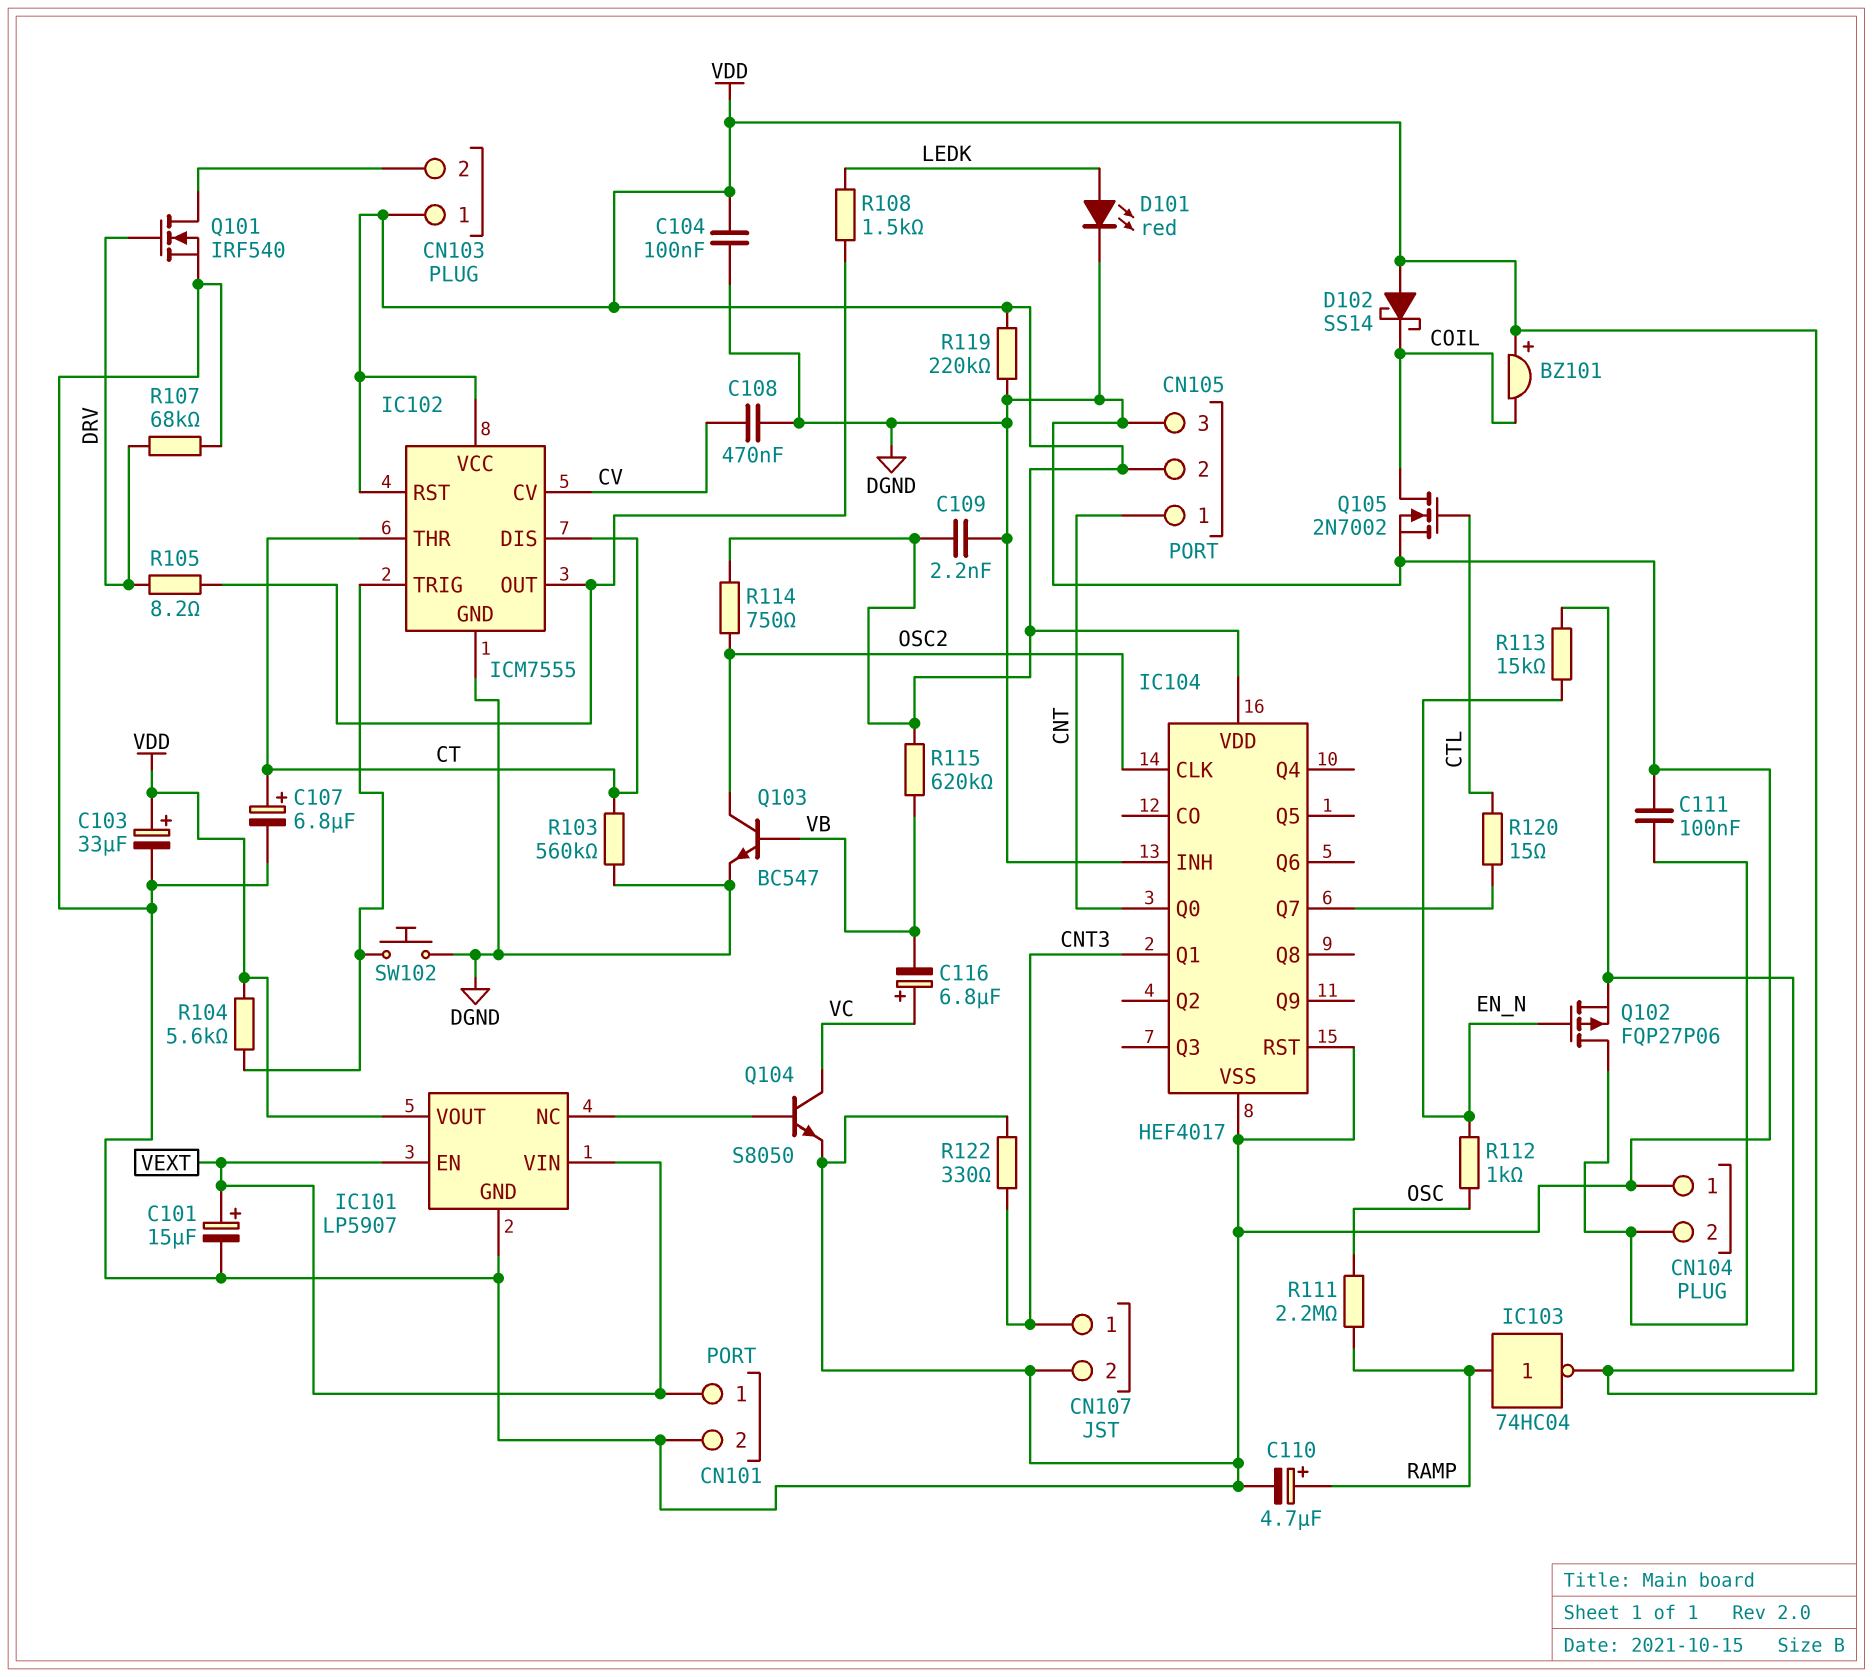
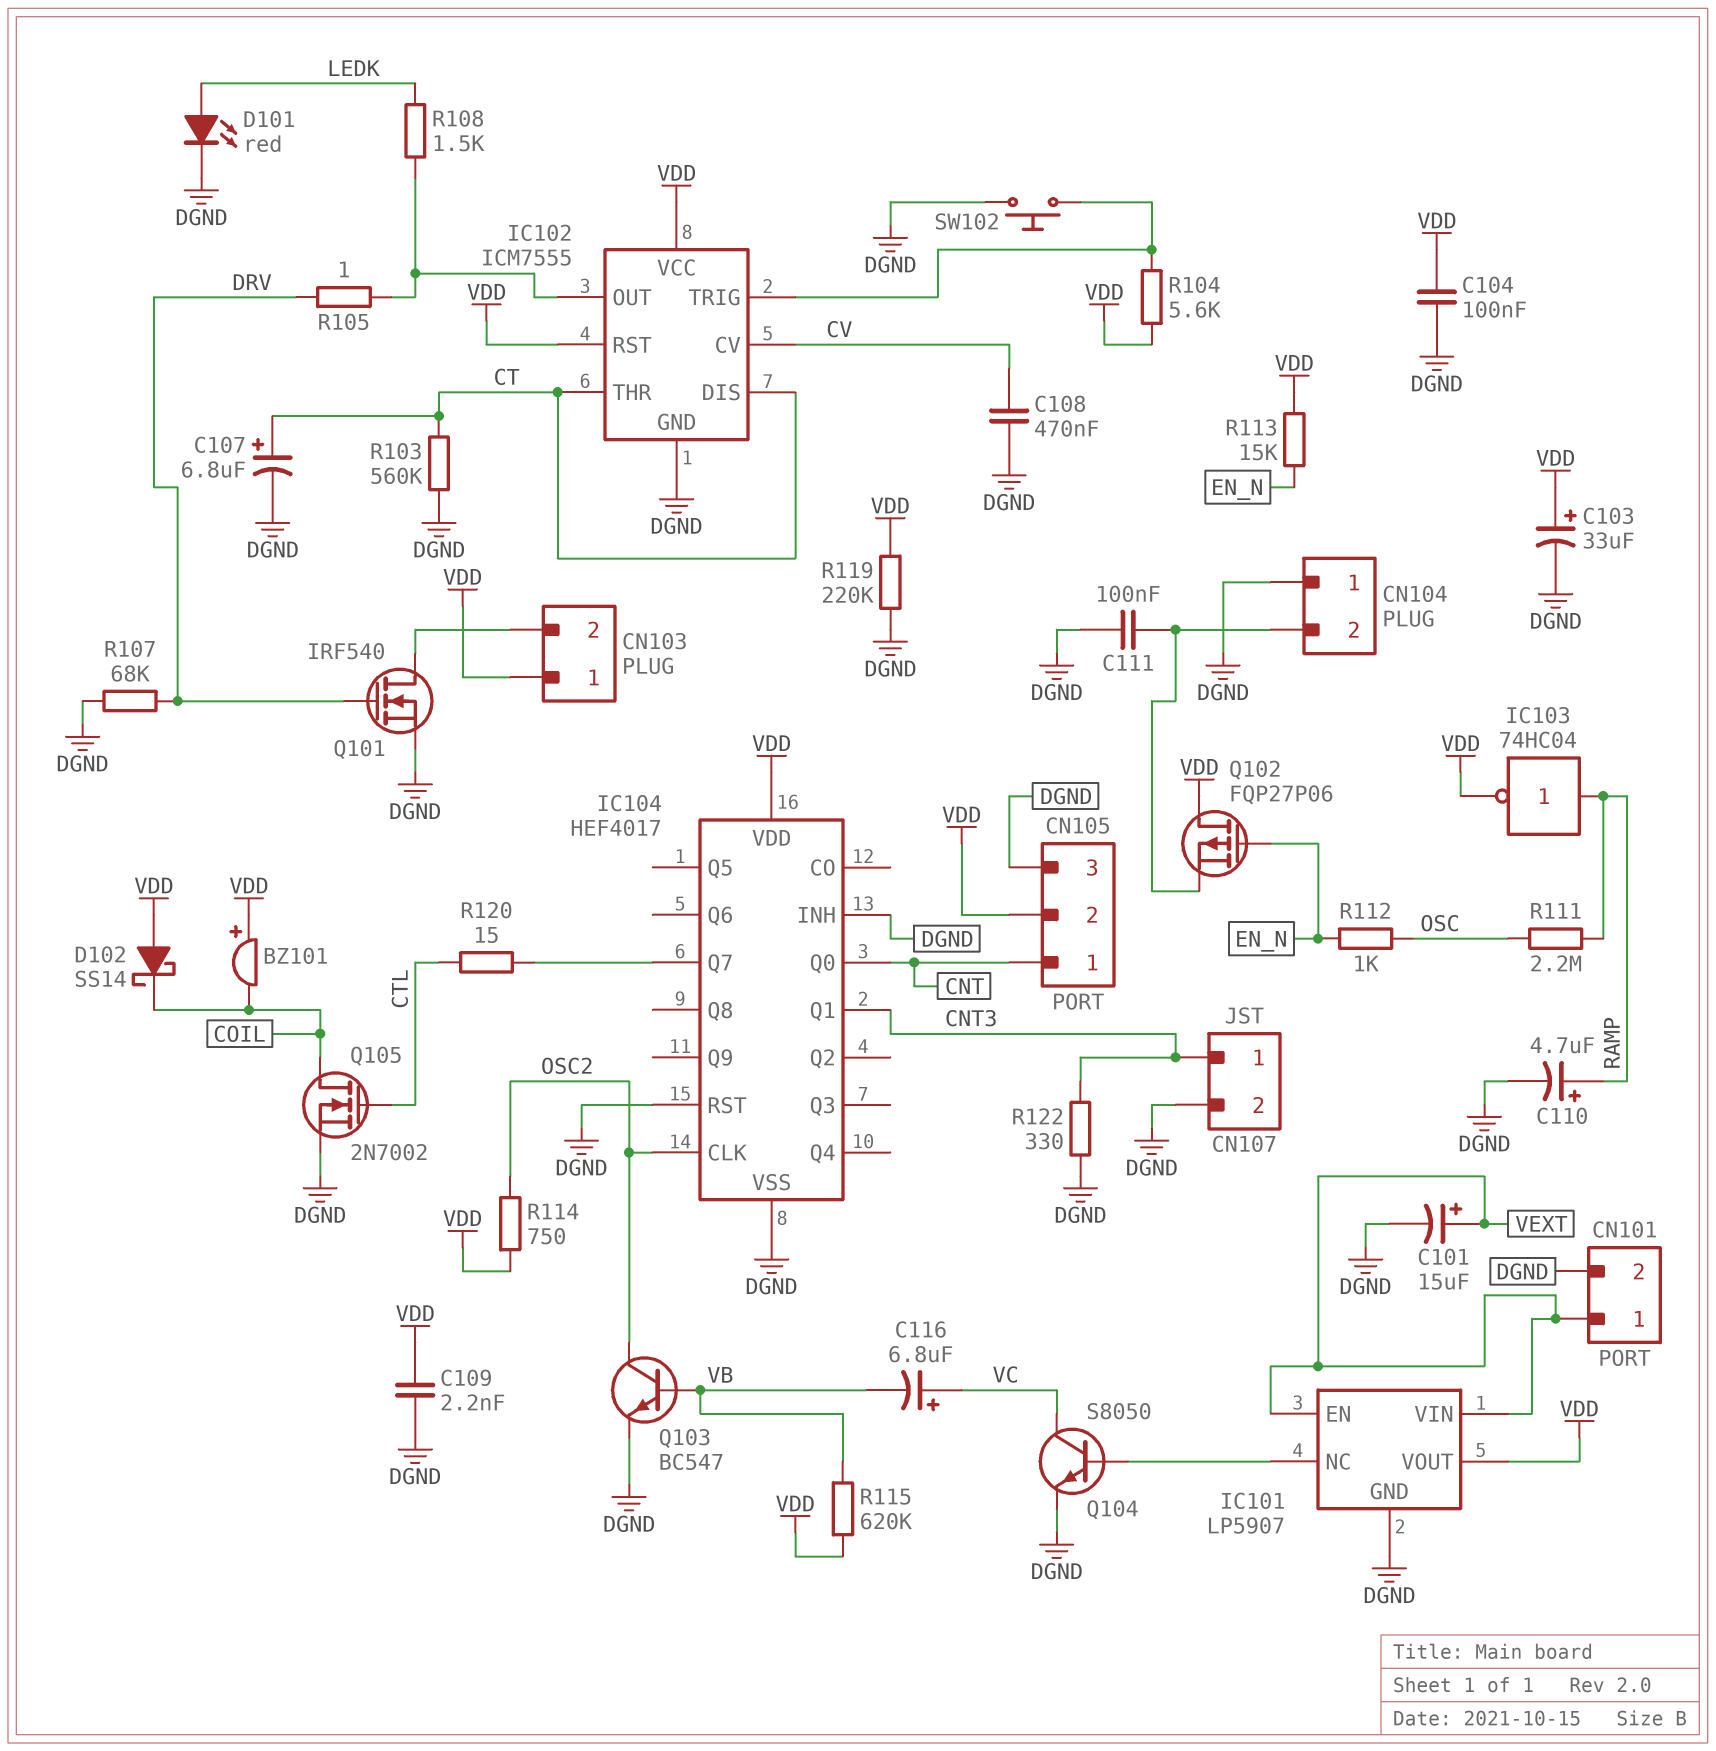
Q102: PMOS FQP27P06 (G EN_N, D CN104/2, S VDD) -> PMOS FQP27P06 (G EN_N, D VDD, S CN104/2)
R105: 8.2 (DRV, IC102/OUT) -> 1 (DRV, IC102/OUT)

